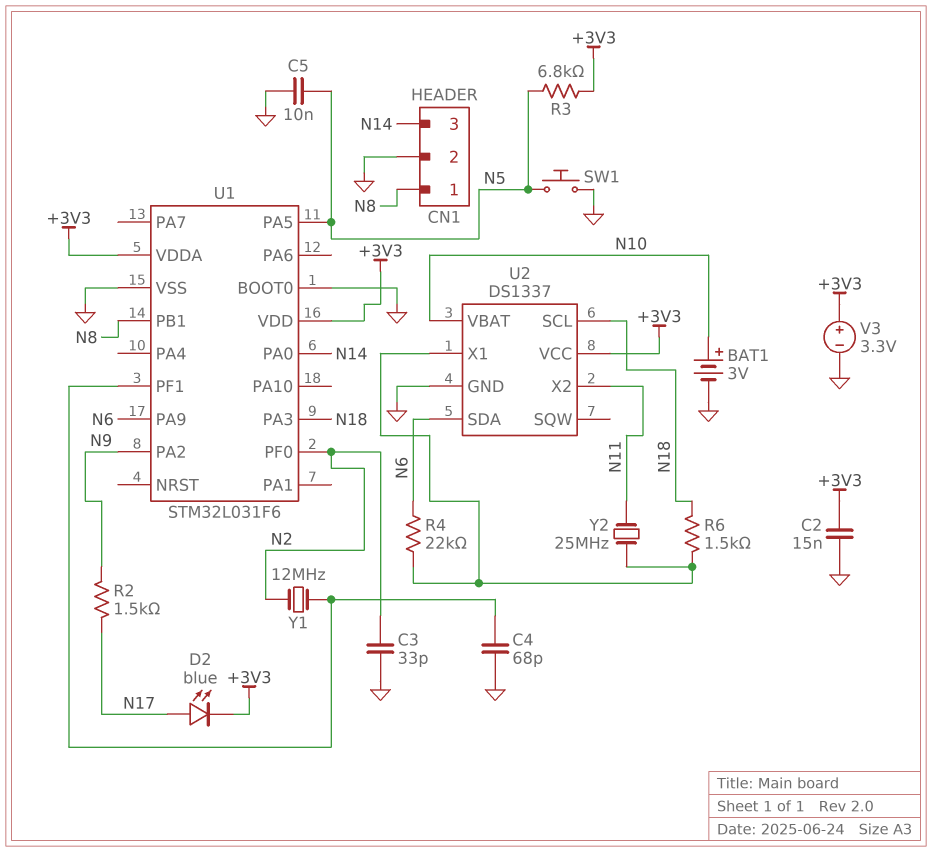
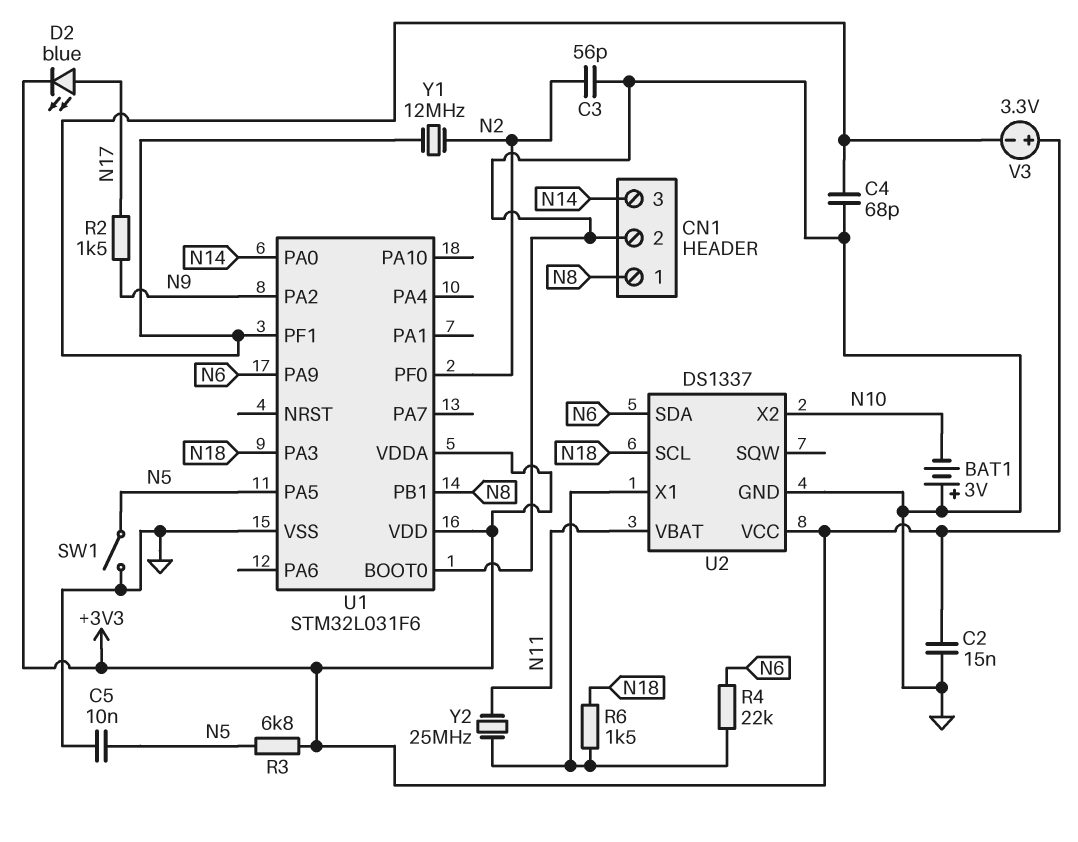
BAT1: 3V (plus N10, minus GND) -> 3V (plus GND, minus N10)
C3: 33pF (GND, N2) -> 56pF (GND, N2)
SW1: button (GND, N5) -> switch (GND, N5)
U2 pin VBAT: N10 -> N11
U2 pin X2: N11 -> N10
V3: 3.3V (plus +3V3, minus GND) -> 3.3V (plus +3V3, minus U1/PF1)

